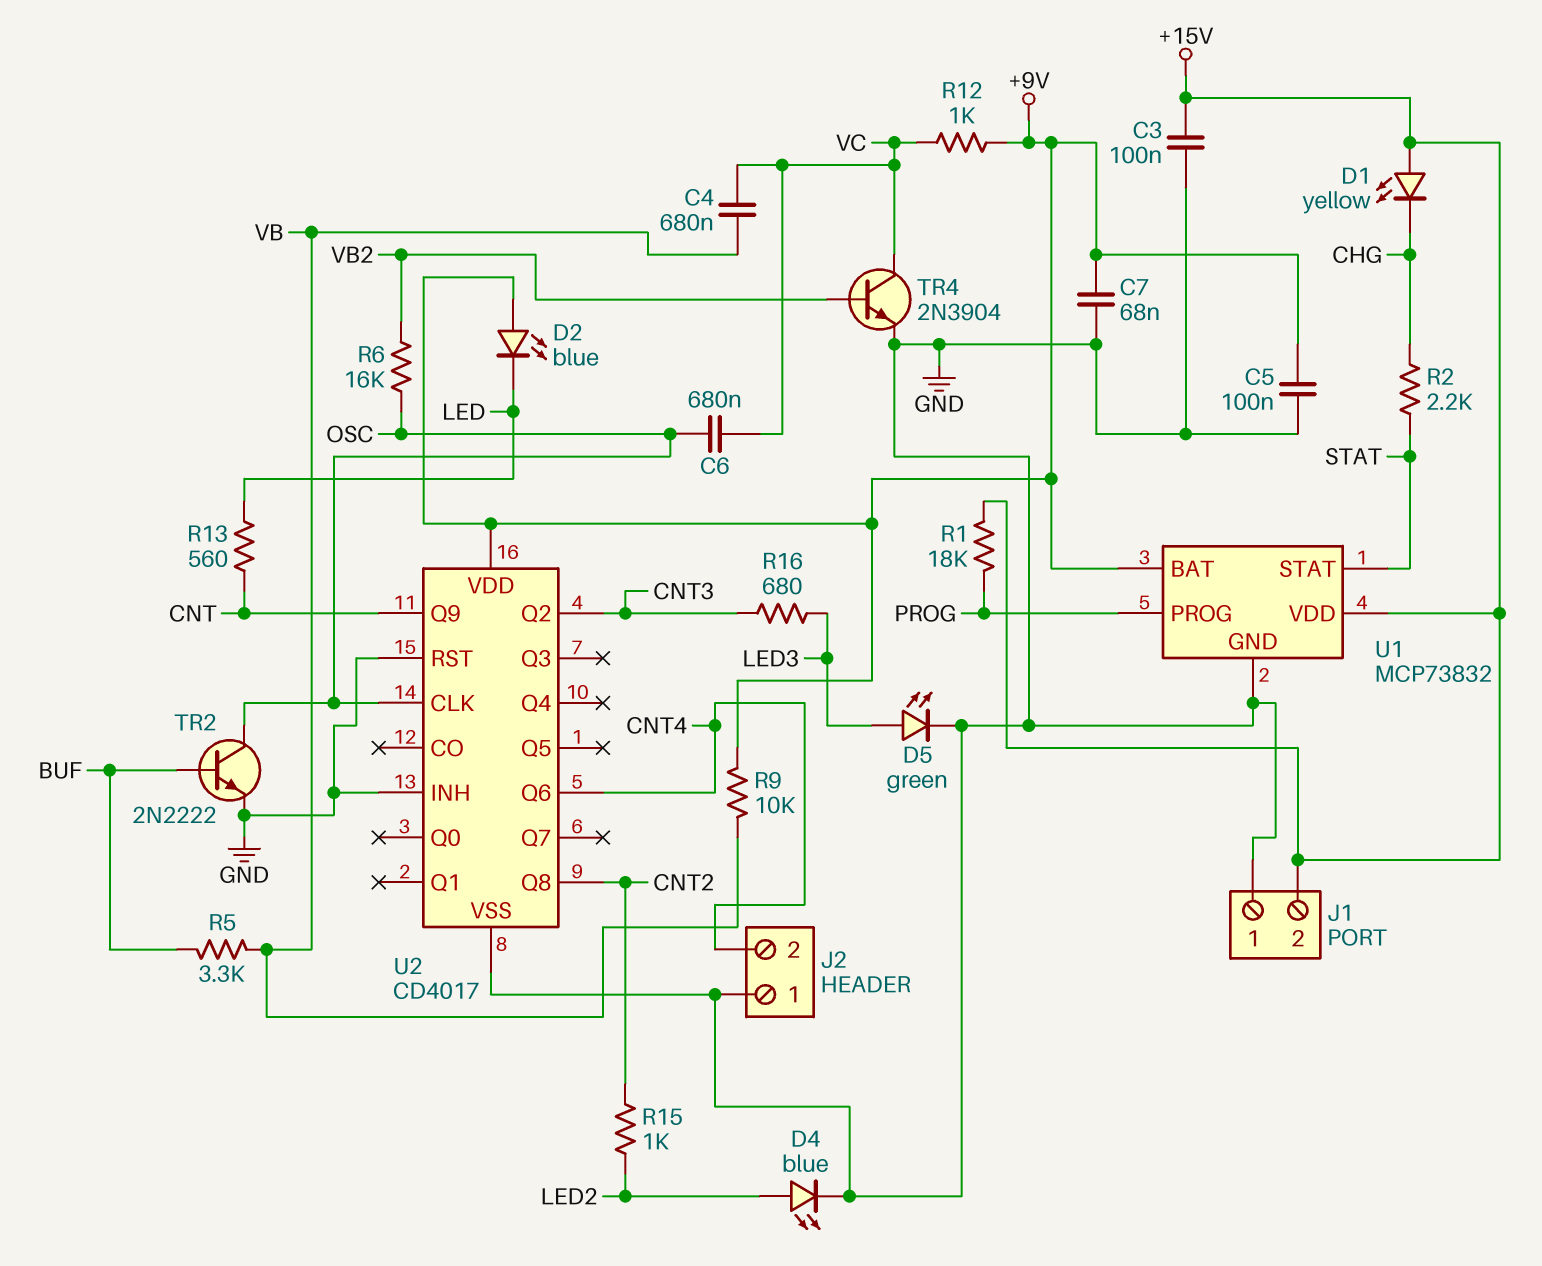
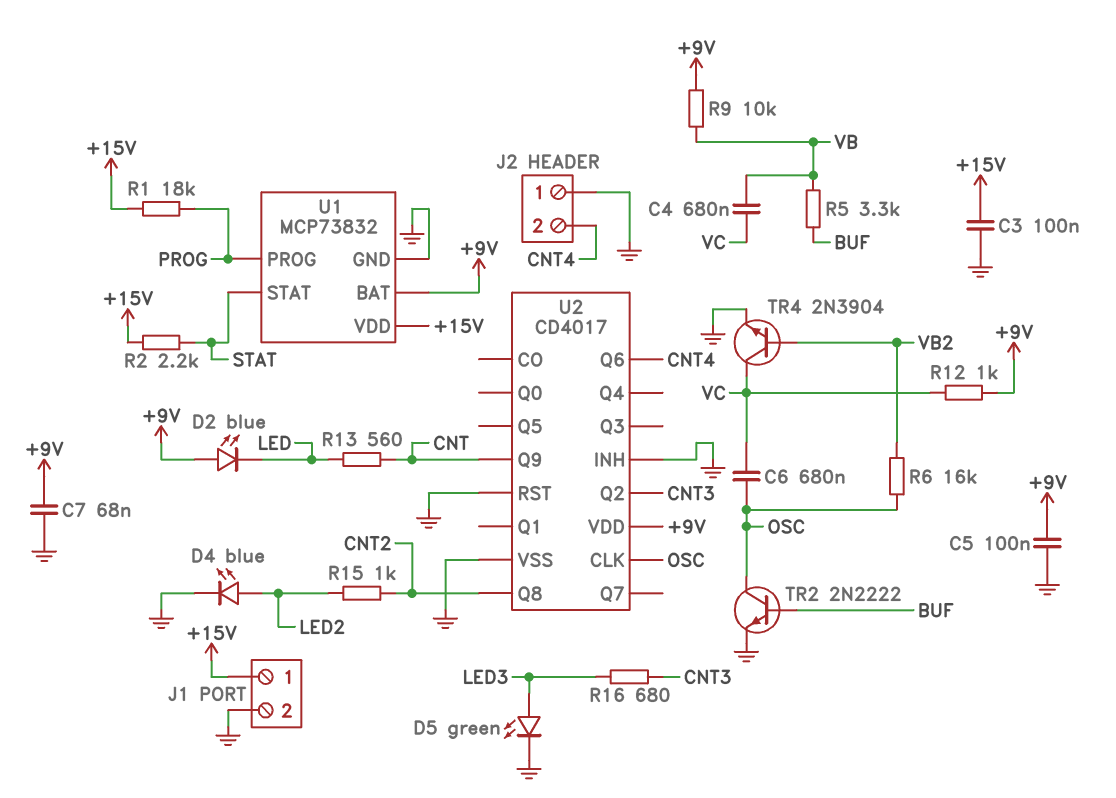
D1: LED yellow (A +15V, K CHG) -> none
J1 pin 1: GND -> +15V
J1 pin 2: +15V -> GND
R2: 2.2k (CHG, STAT) -> 2.2k (+15V, STAT)

